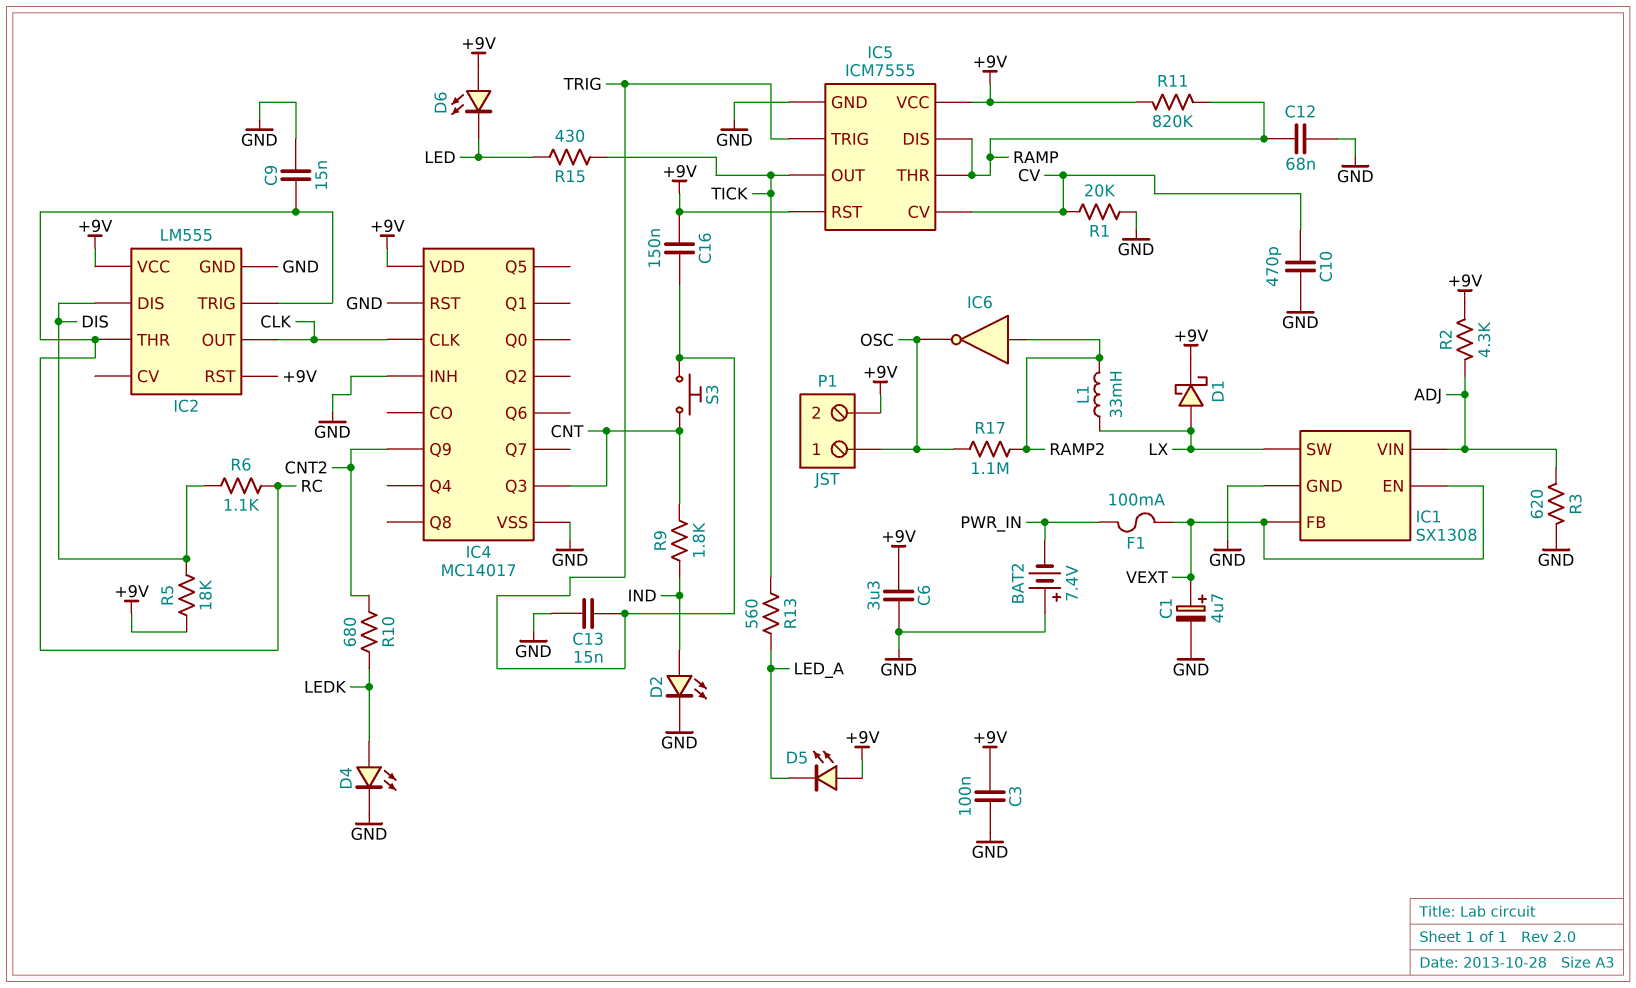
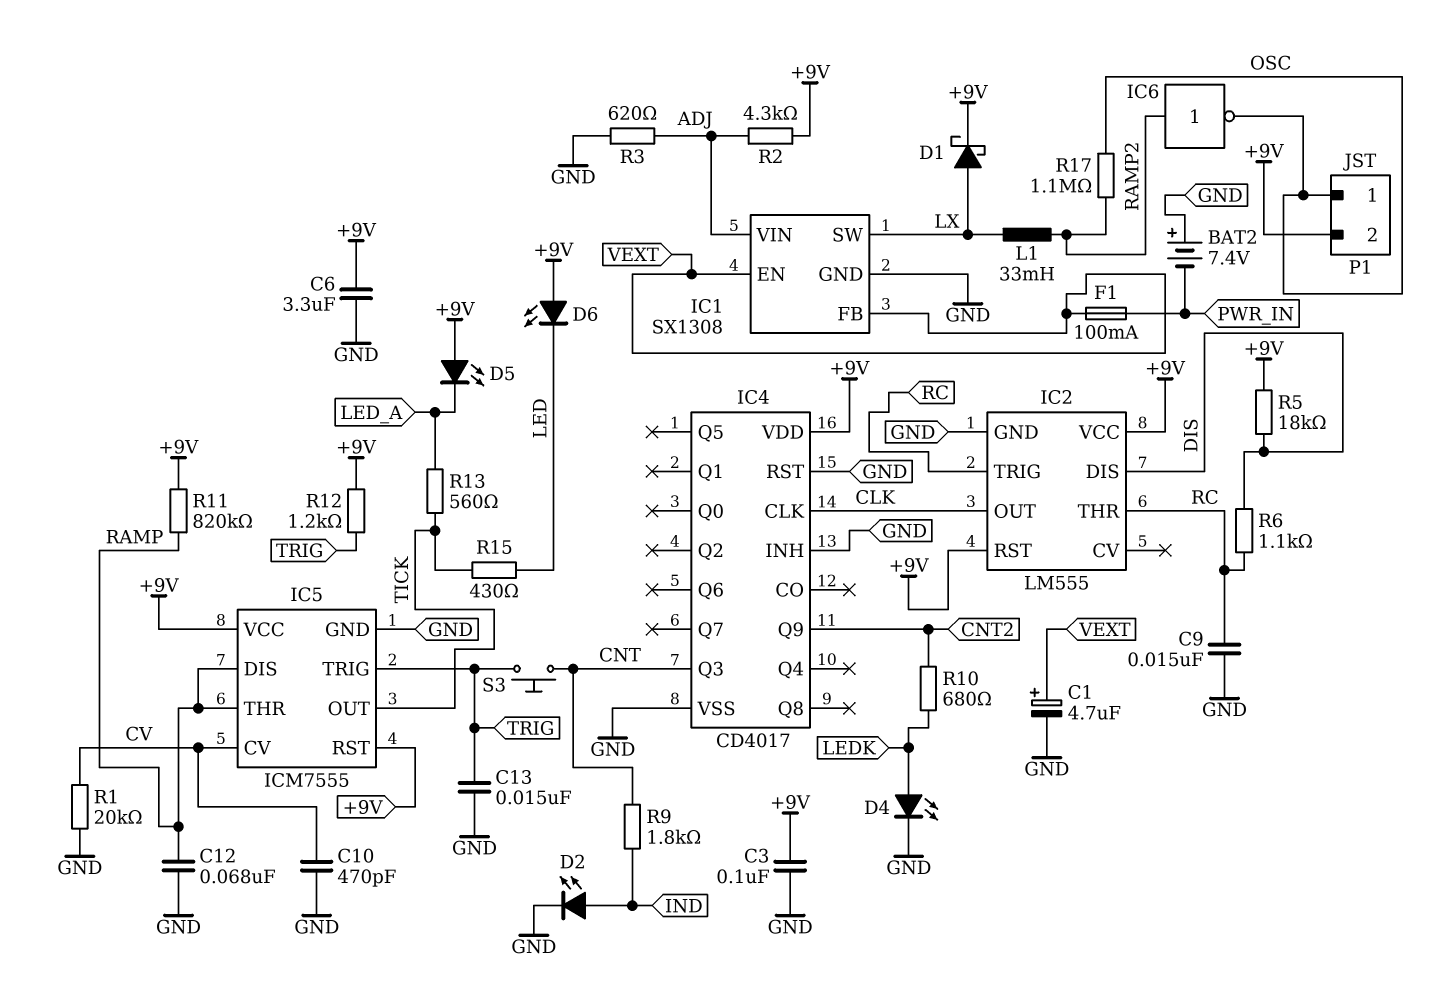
C16: 150nF (+9V, TRIG) -> none
IC4: MC14017 -> CD4017
R12: none -> 1.2k (+9V, TRIG)

